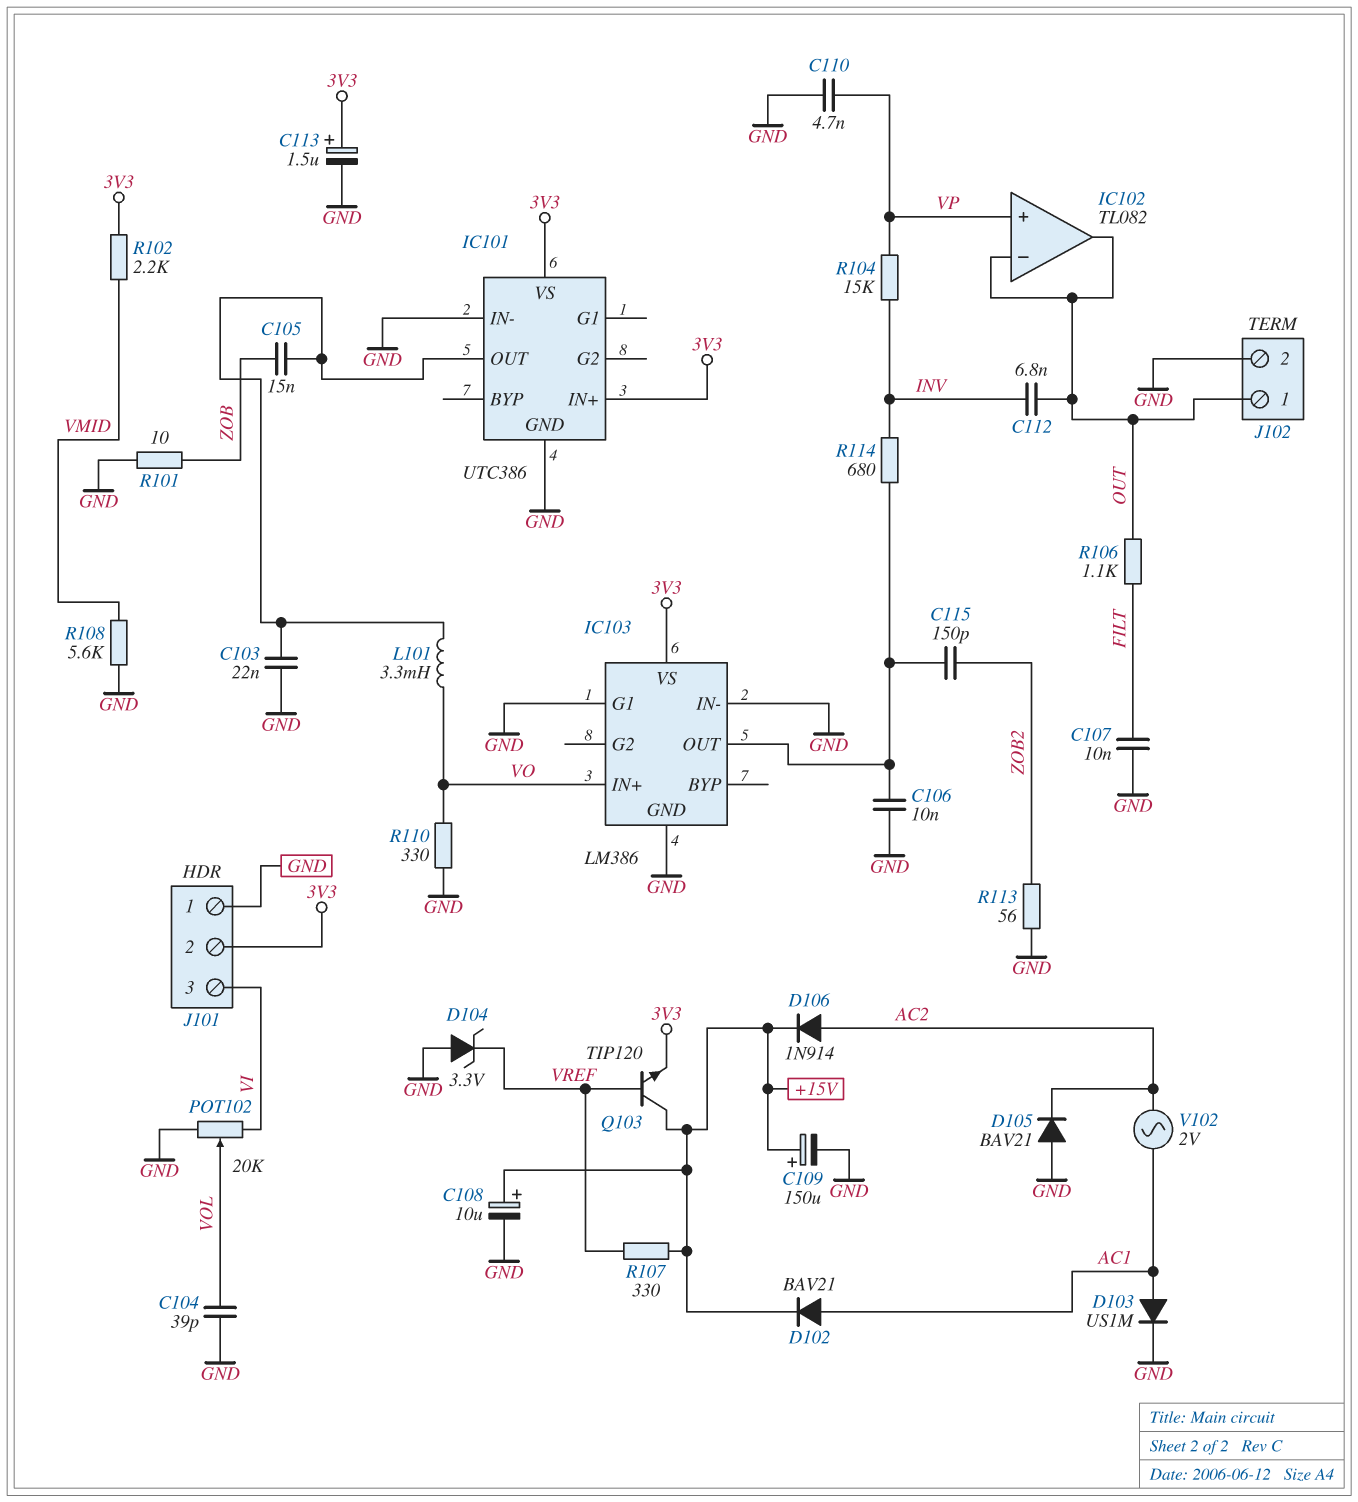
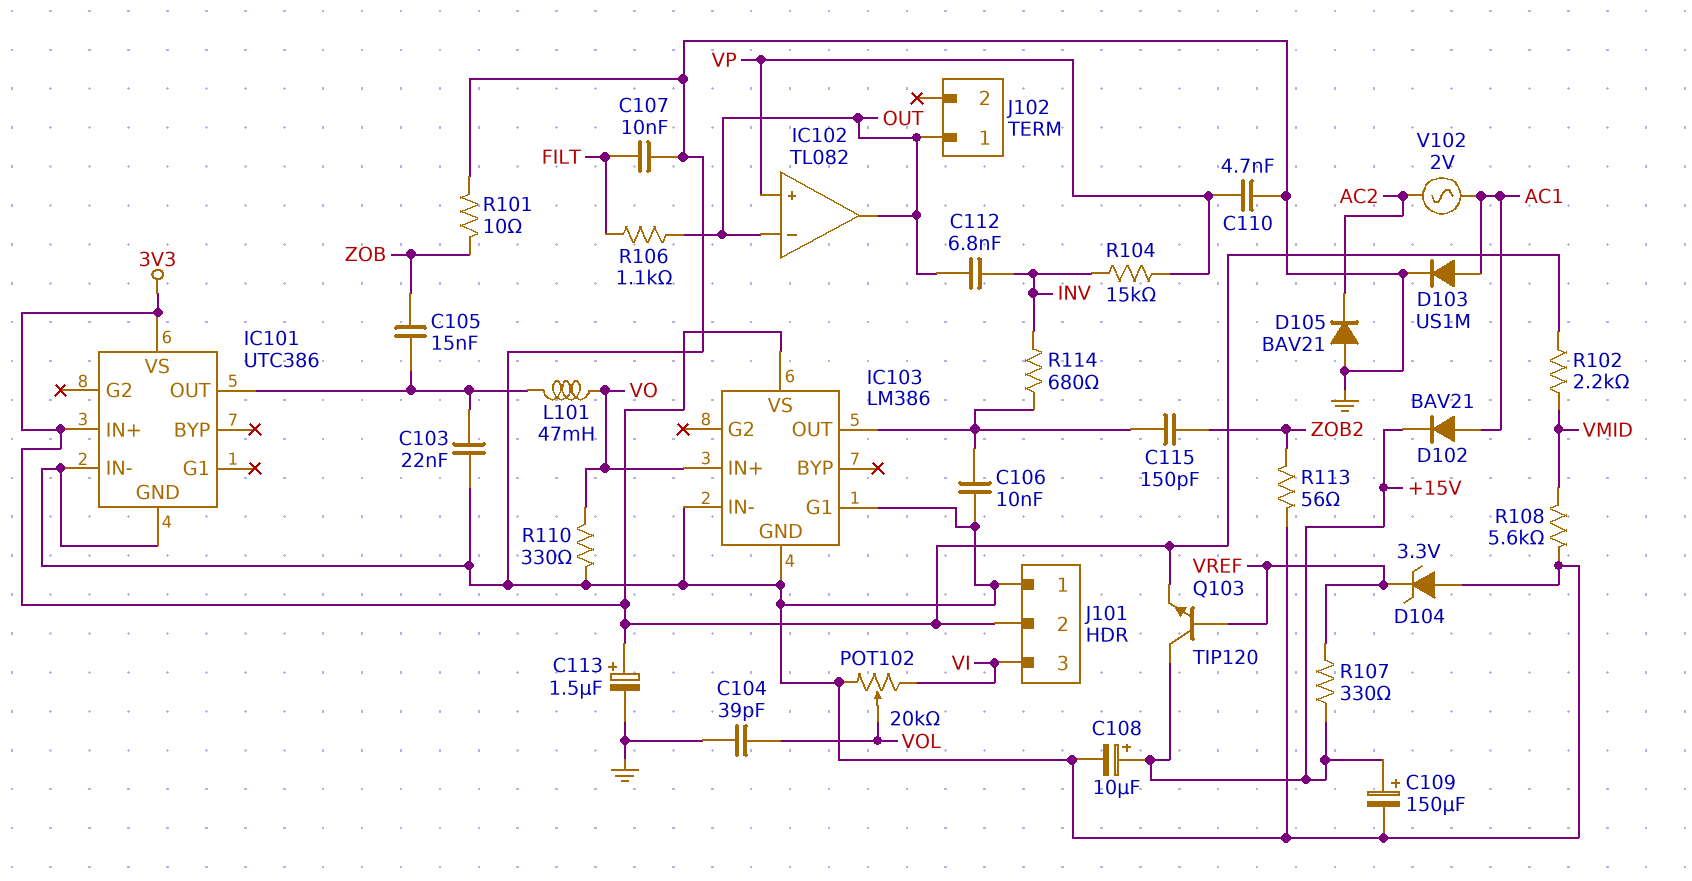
D106: diode 1N914 (A AC2, K +15V) -> none
J102 pin 2: GND -> none
L101: 3.3mH (IC101/OUT, VO) -> 47mH (IC101/OUT, VO)

